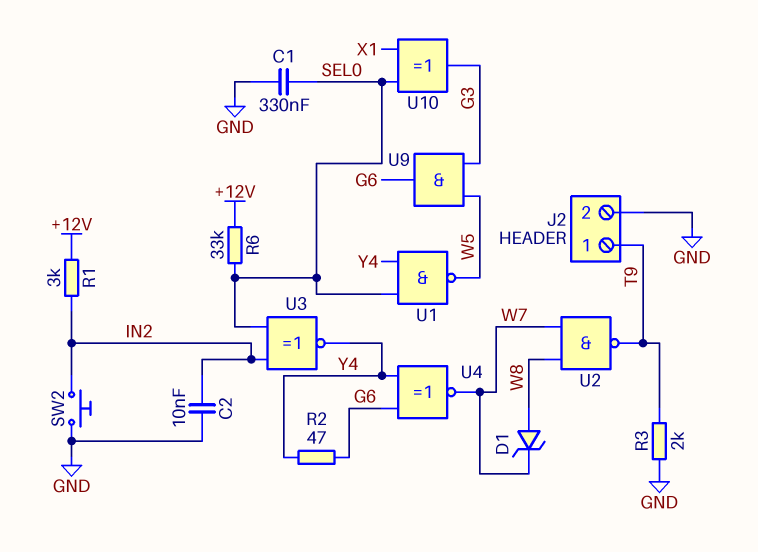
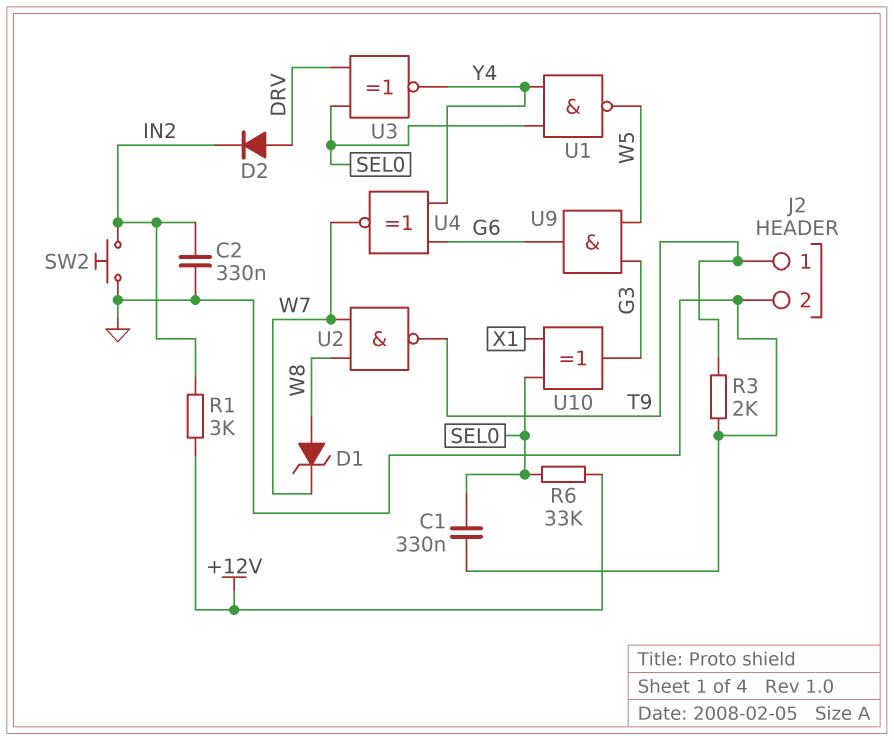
C2: 10nF (GND, IN2) -> 330nF (GND, IN2)
D2: none -> diode (A DRV, K IN2)
R2: 47 (G6, Y4) -> none
U3: XNOR (in IN2, in SEL0, out Y4) -> XNOR (in DRV, in SEL0, out Y4)

